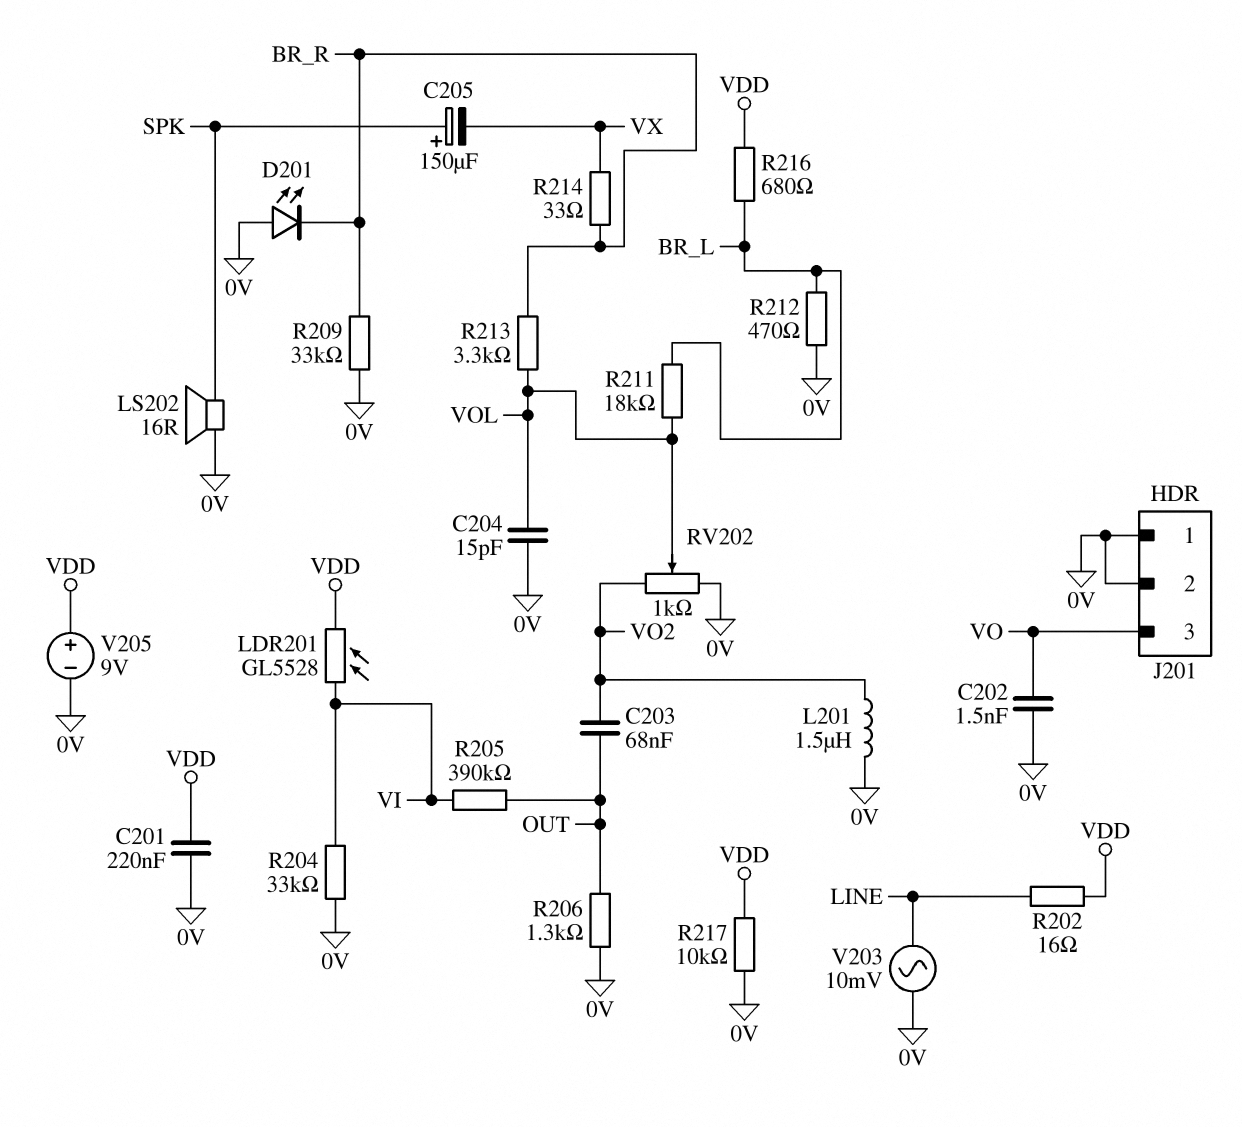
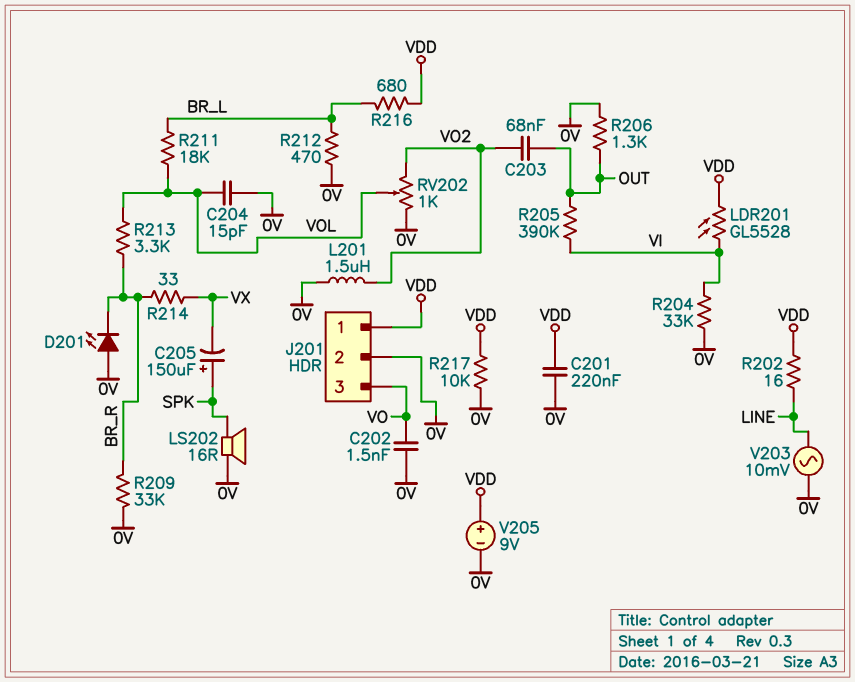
J201 pin 1: 0V -> VDD

